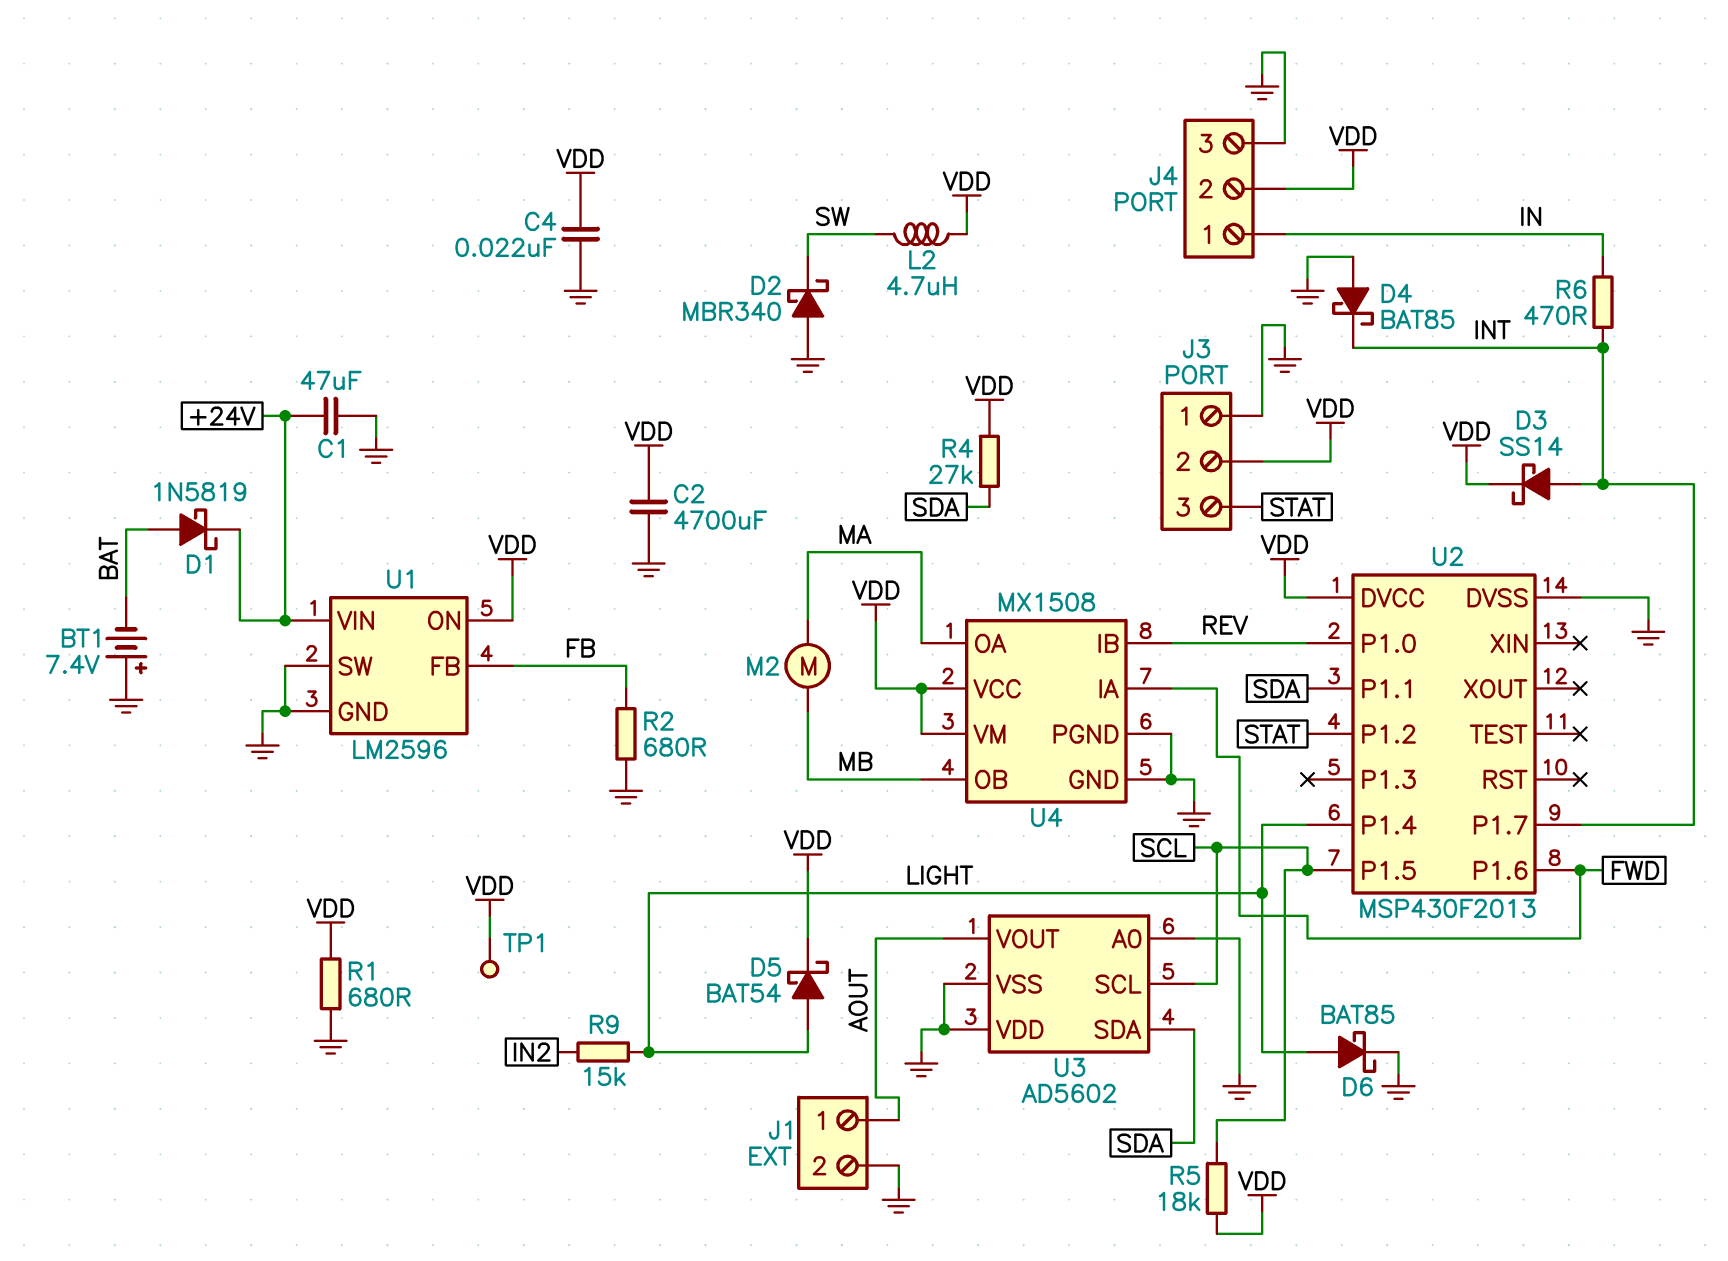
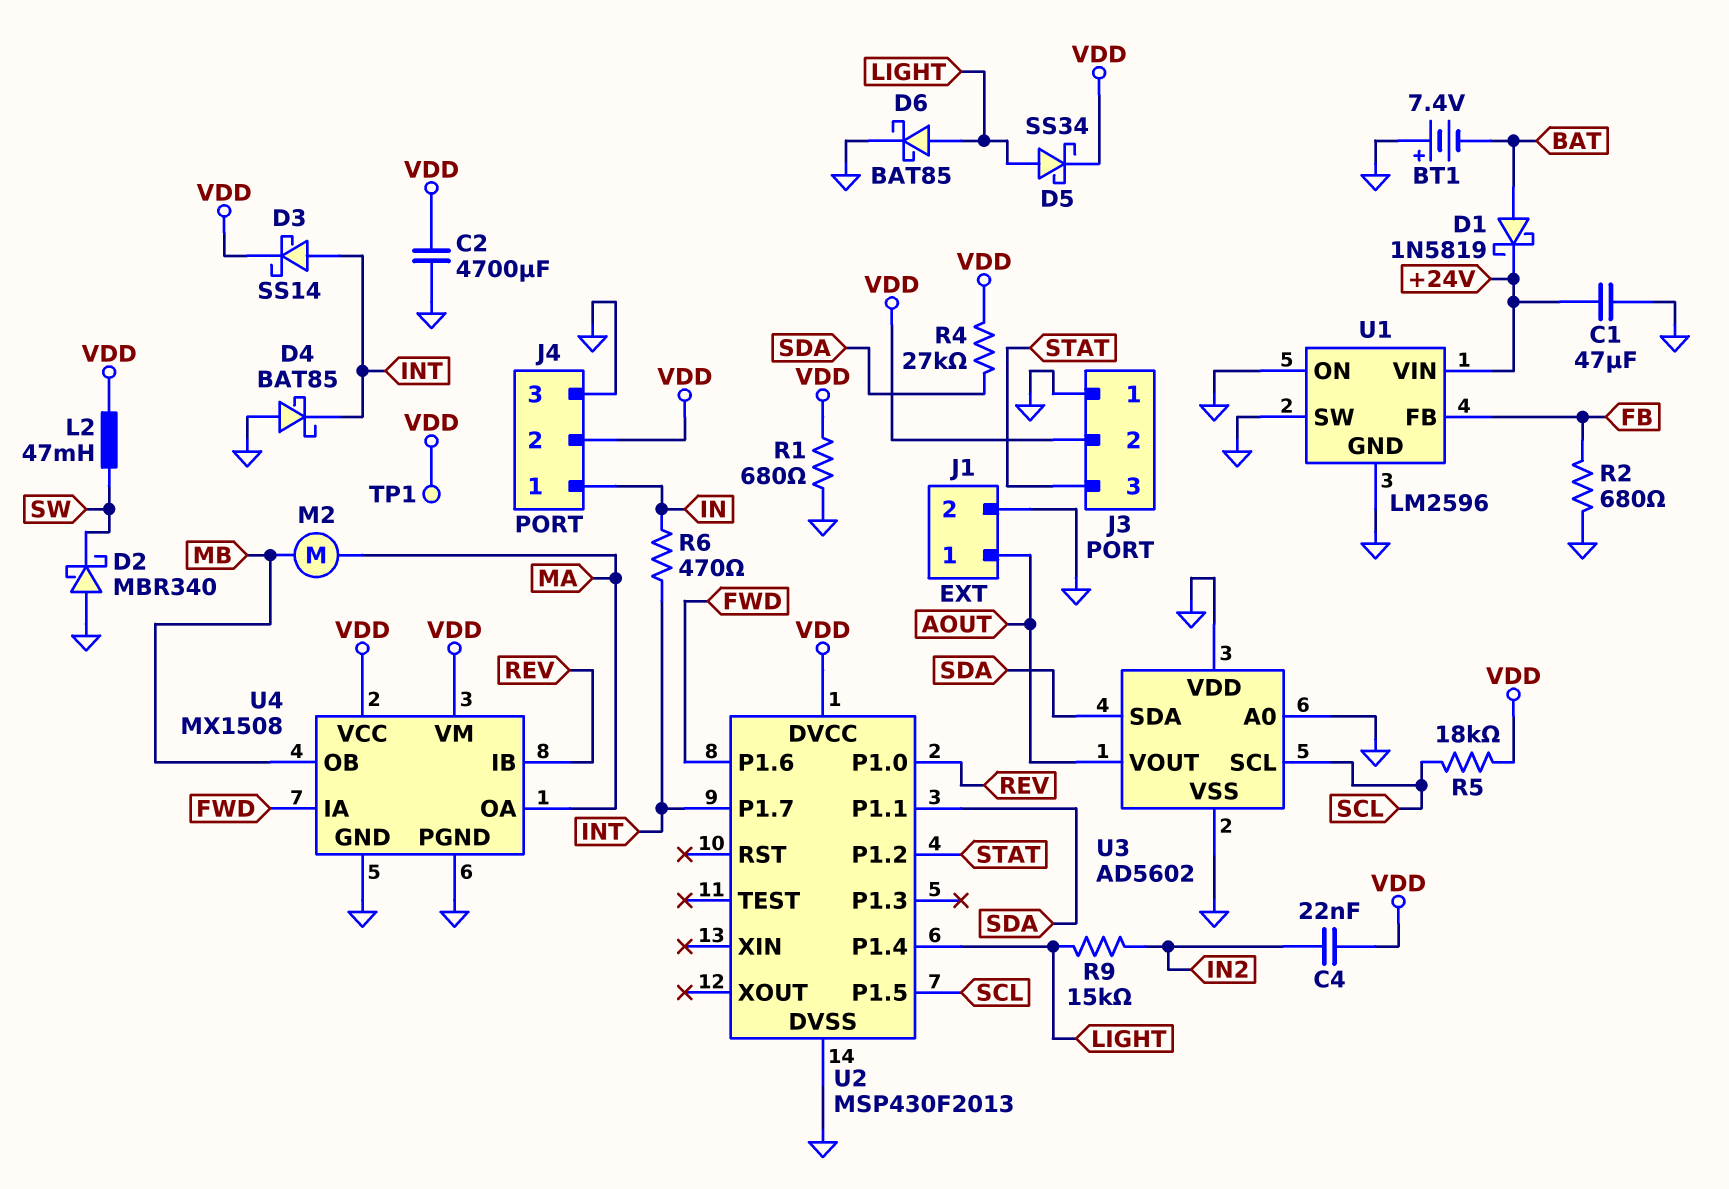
C4: 22nF (GND, VDD) -> 22nF (IN2, VDD)
D5: schottky BAT54 (A LIGHT, K VDD) -> schottky SS34 (A LIGHT, K VDD)
L2: 4.7uH (SW, VDD) -> 47mH (SW, VDD)
U1 pin ON: VDD -> GND

